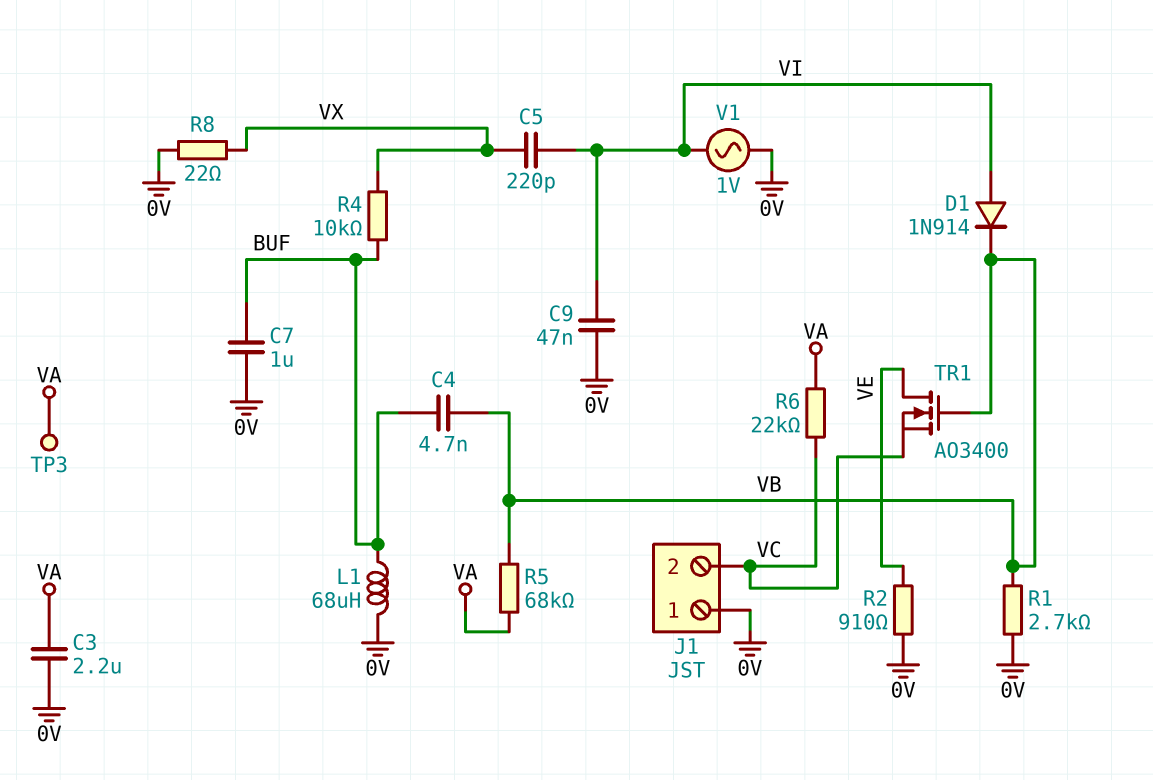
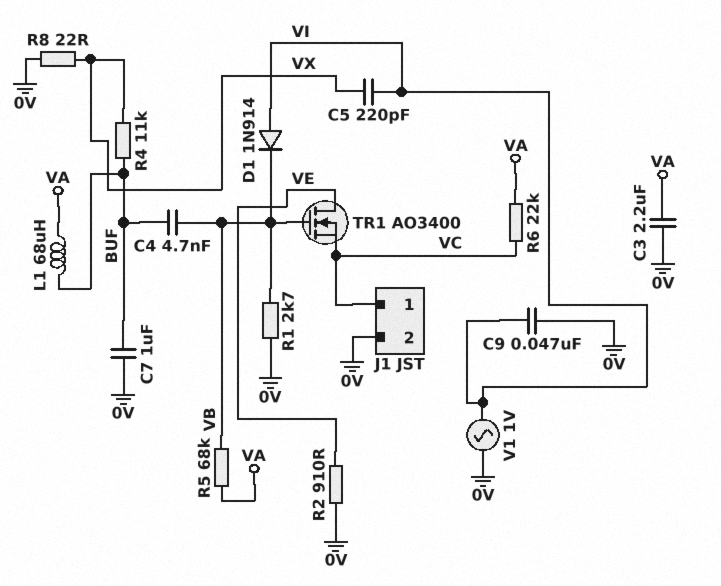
J1 pin 1: 0V -> VC
J1 pin 2: VC -> 0V
L1: 68uH (0V, BUF) -> 68uH (BUF, VA)
R4: 10k (BUF, VX) -> 11k (BUF, VX)
TP3: test point (VA) -> none

